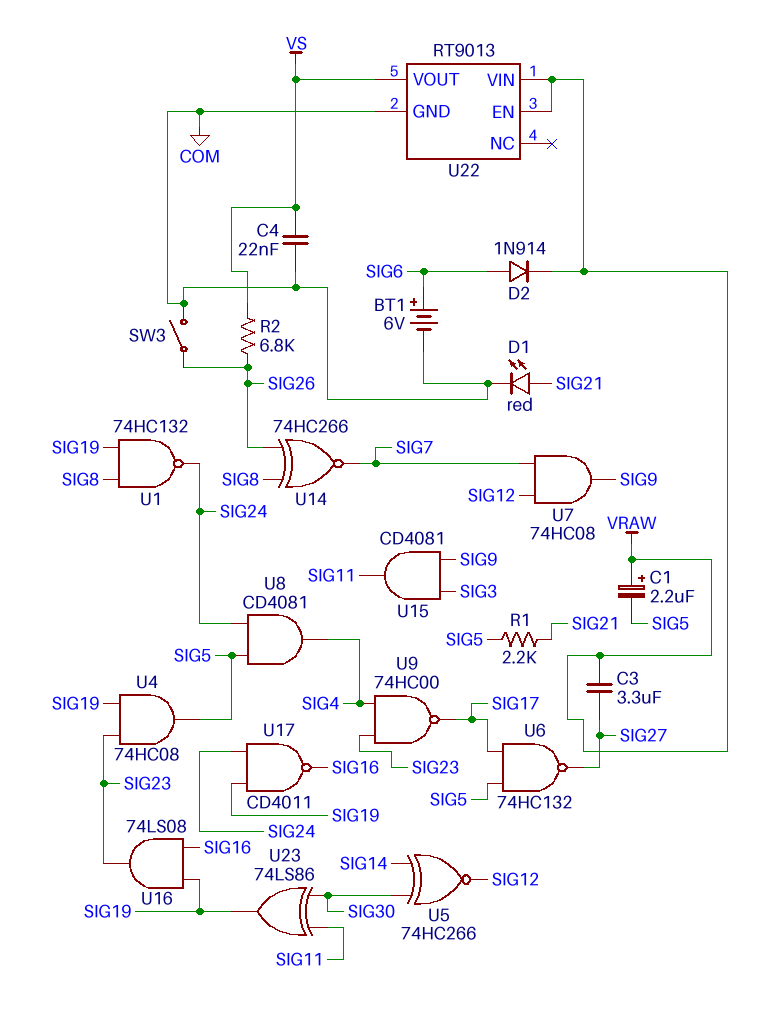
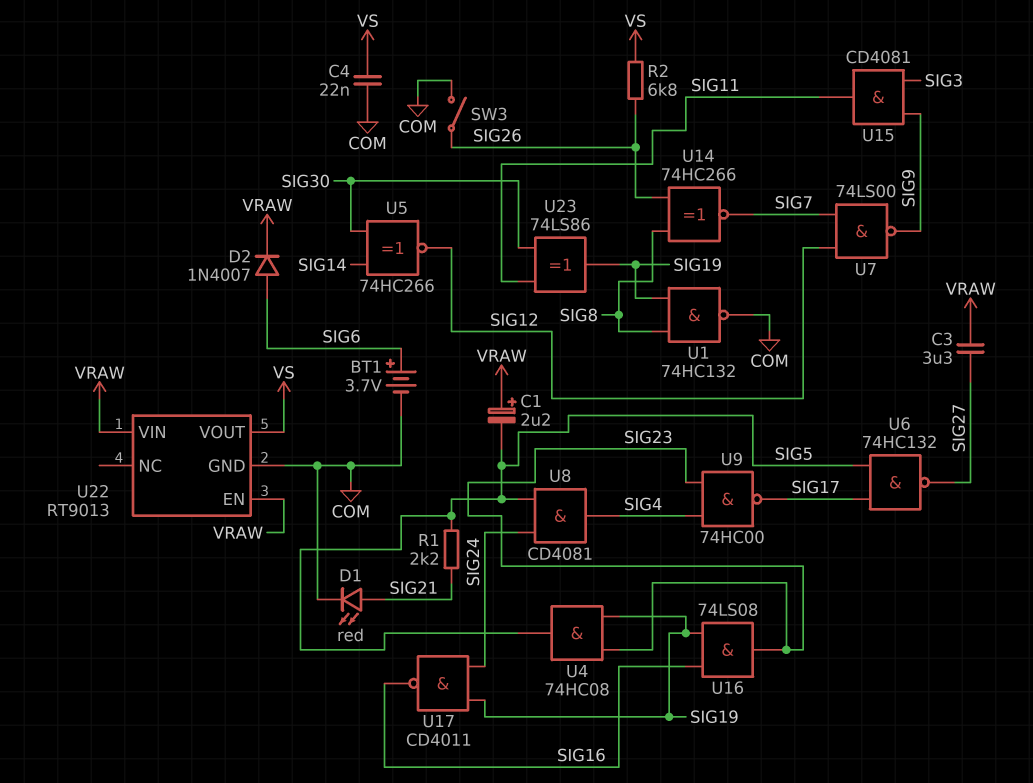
BT1: 6V (plus SIG6, minus COM) -> 3.7V (plus SIG6, minus COM)
D2: diode 1N914 (A SIG6, K VRAW) -> diode 1N4007 (A SIG6, K VRAW)
U1: NAND 74HC132 (in SIG8, in SIG19, out SIG24) -> NAND 74HC132 (in SIG8, in SIG19, out COM)
U7: AND 74HC08 (in SIG7, in SIG12, out SIG9) -> NAND 74LS00 (in SIG7, in SIG12, out SIG9)

